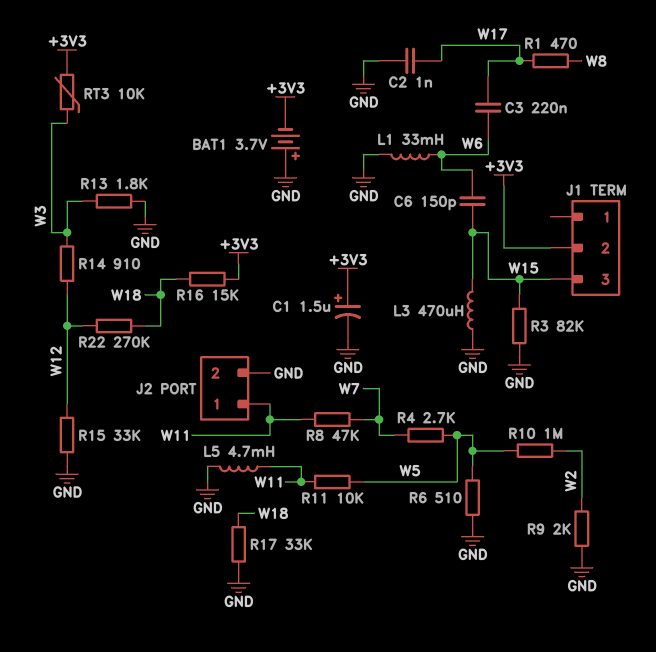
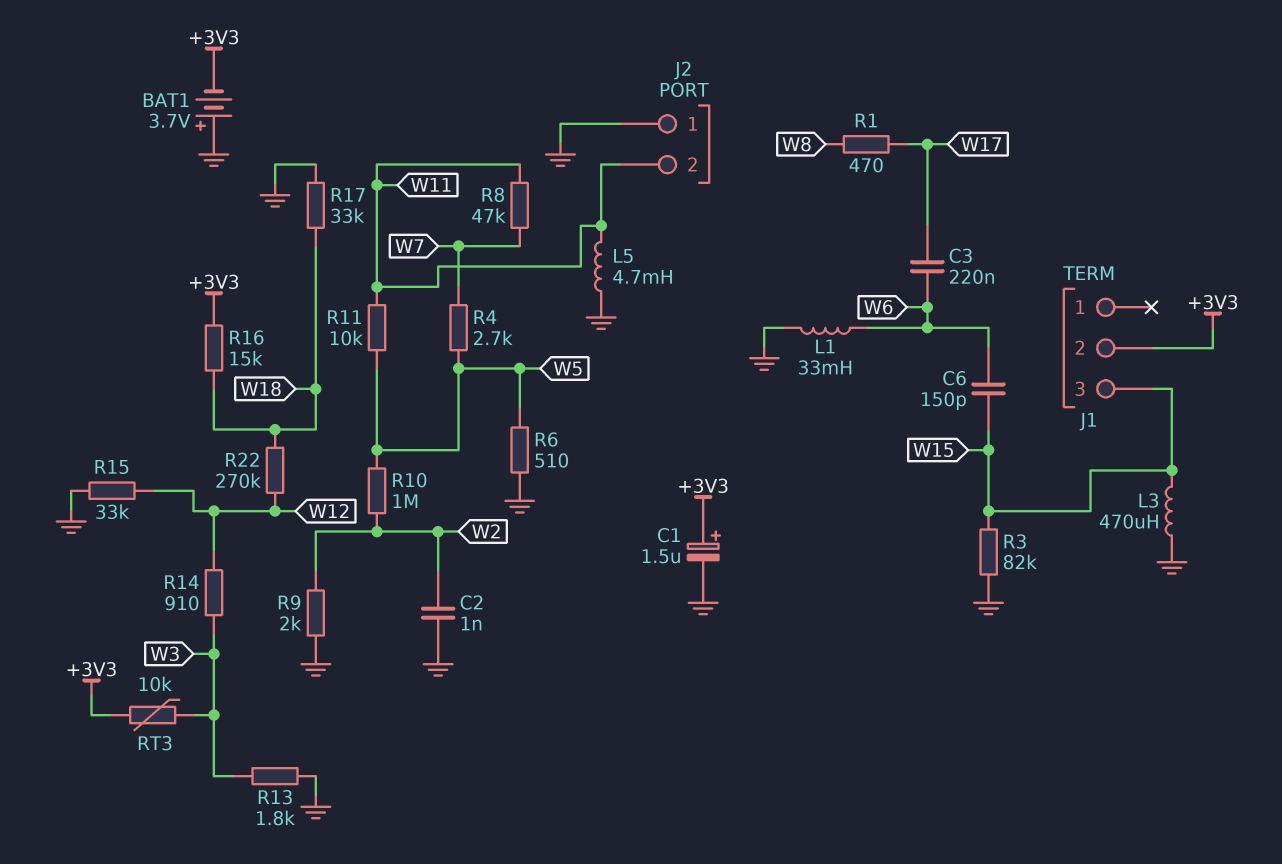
C2: 1nF (GND, W17) -> 1nF (GND, W2)
J2 pin 1: W11 -> GND
J2 pin 2: GND -> W11

